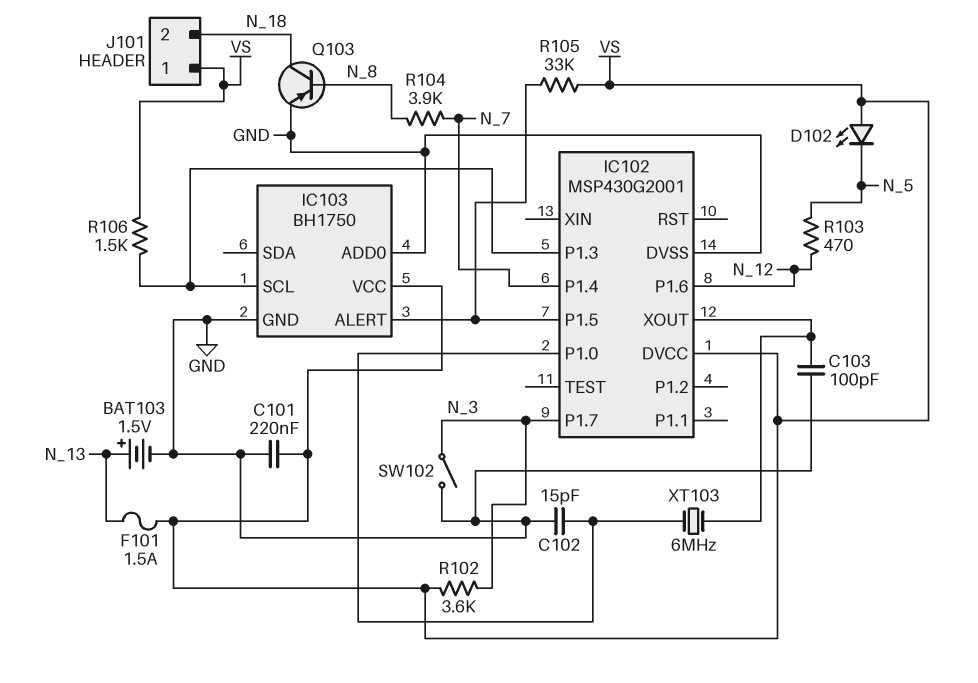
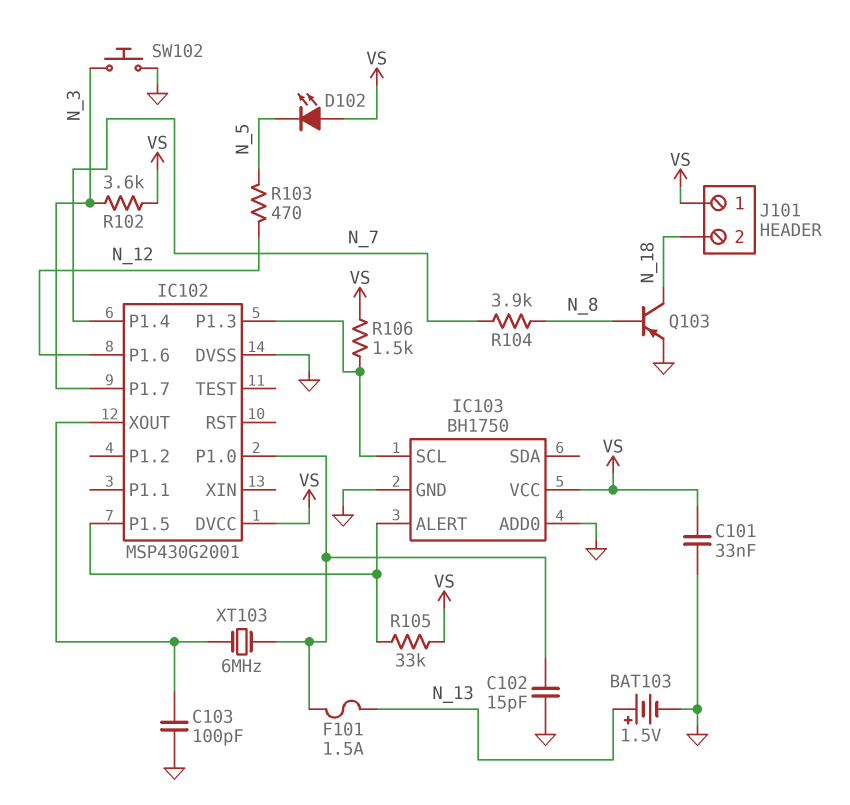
C101: 220nF (GND, VS) -> 33nF (GND, VS)
F101: 1.5A (N_13, VS) -> 1.5A (IC102/P1.0, N_13)
SW102: switch (GND, N_3) -> button (GND, N_3)

